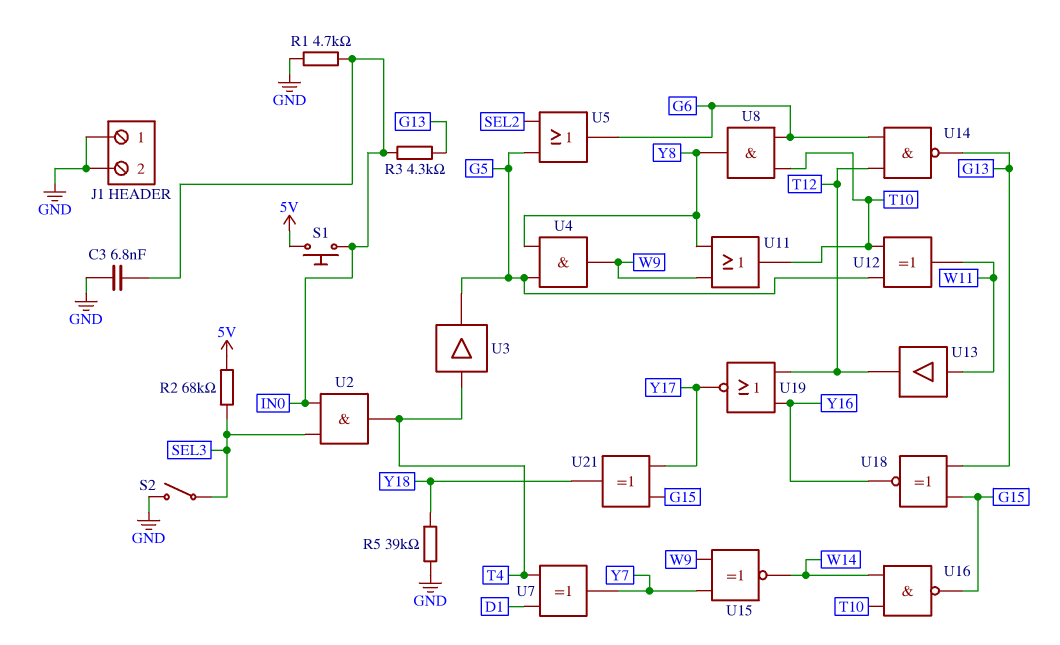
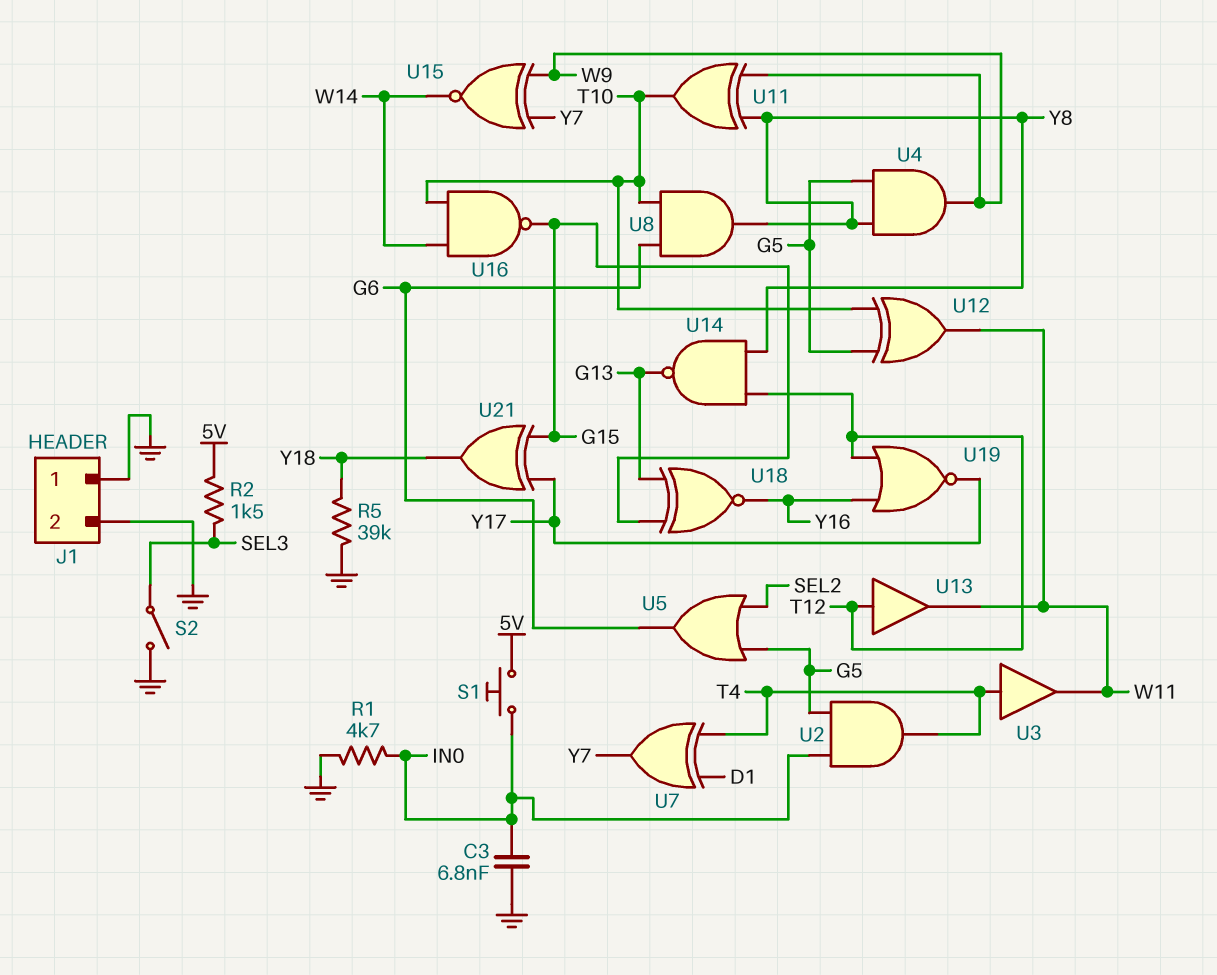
R2: 68k (5V, SEL3) -> 1.5k (5V, SEL3)
R3: 4.3k (G13, IN0) -> none
U2: AND (in IN0, in SEL3, out T4) -> AND (in G5, in IN0, out T4)
U3: buffer (in T4, out G5) -> buffer (in T4, out W11)
U11: OR (in W9, in Y8, out T10) -> XOR (in W9, in Y8, out T10)
U13: buffer (in W11, out T12) -> buffer (in T12, out W11)
U14: NAND (in G6, in T12, out G13) -> NAND (in T12, in Y8, out G13)

